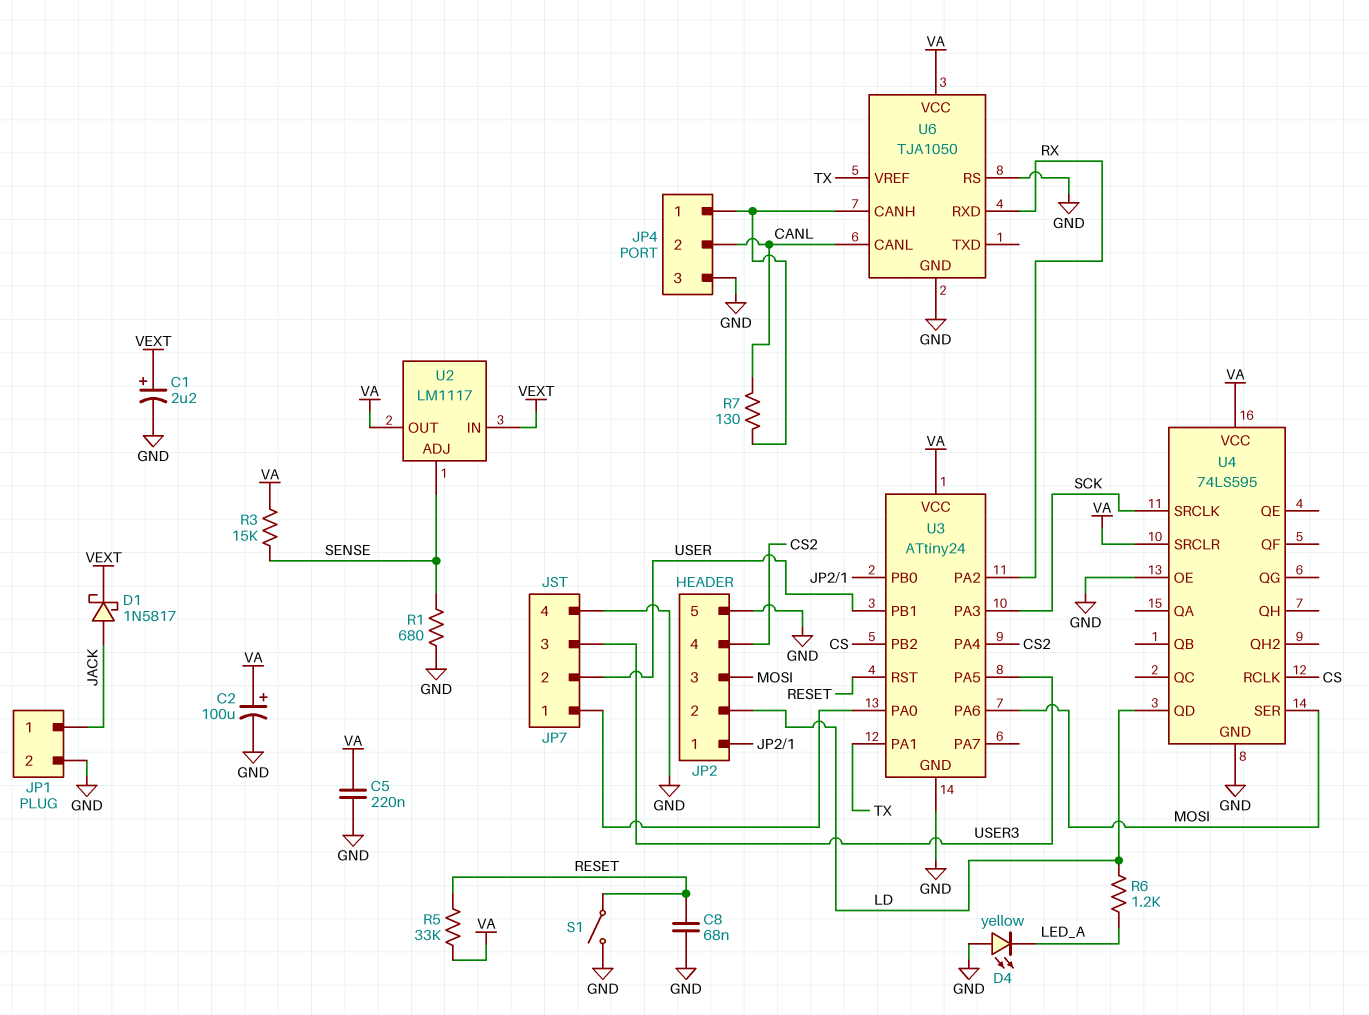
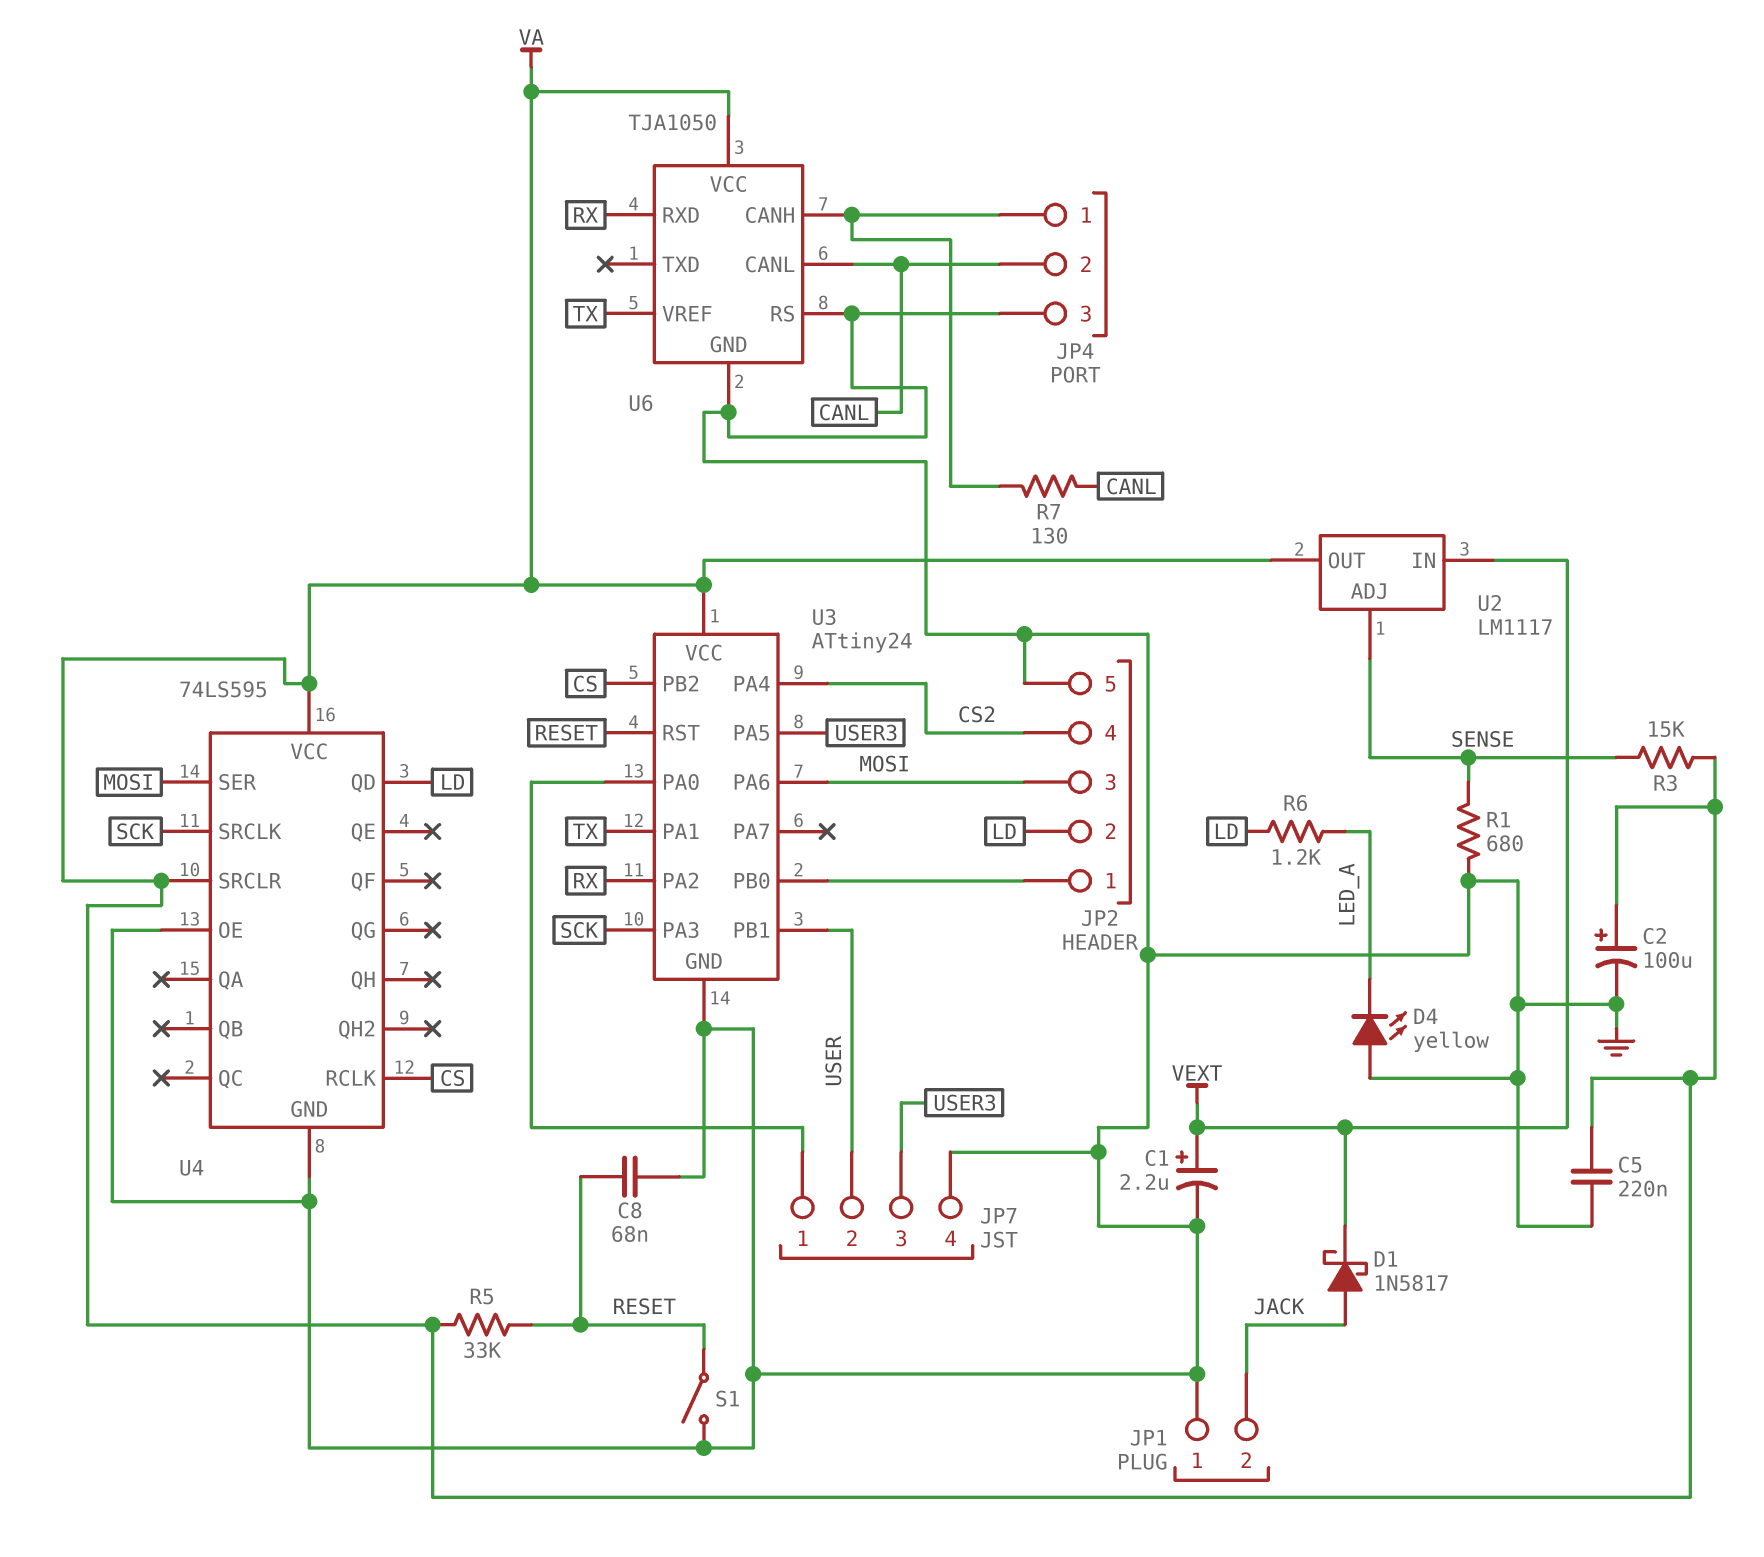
JP1 pin 1: JACK -> GND
JP1 pin 2: GND -> JACK

